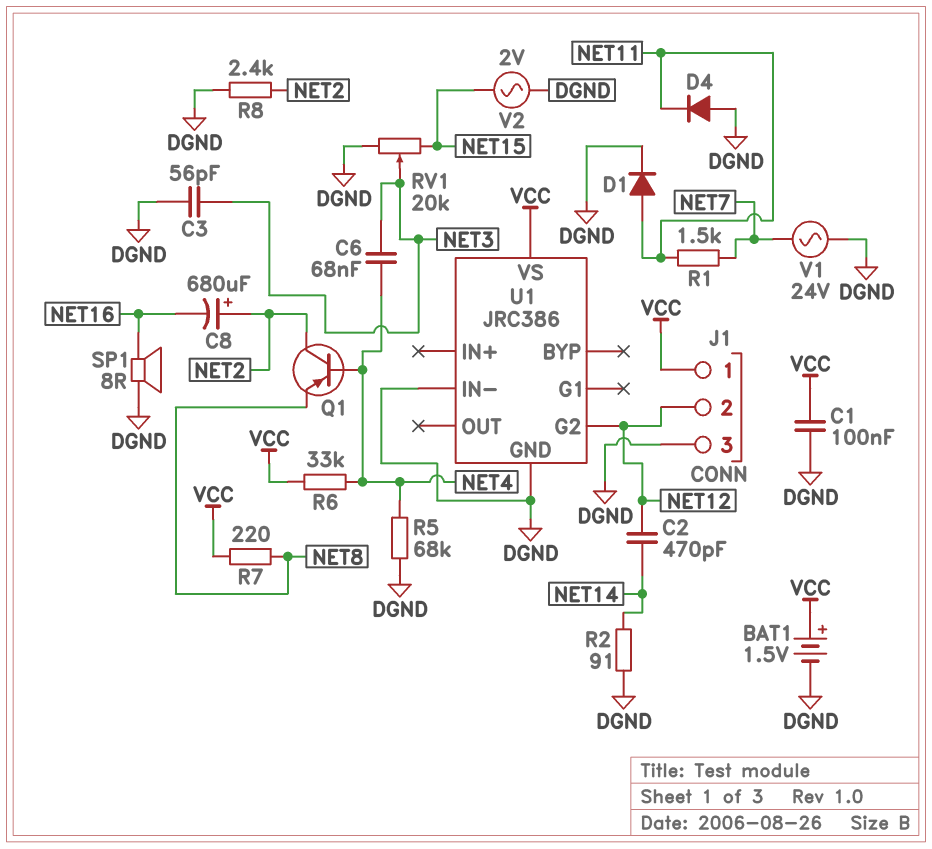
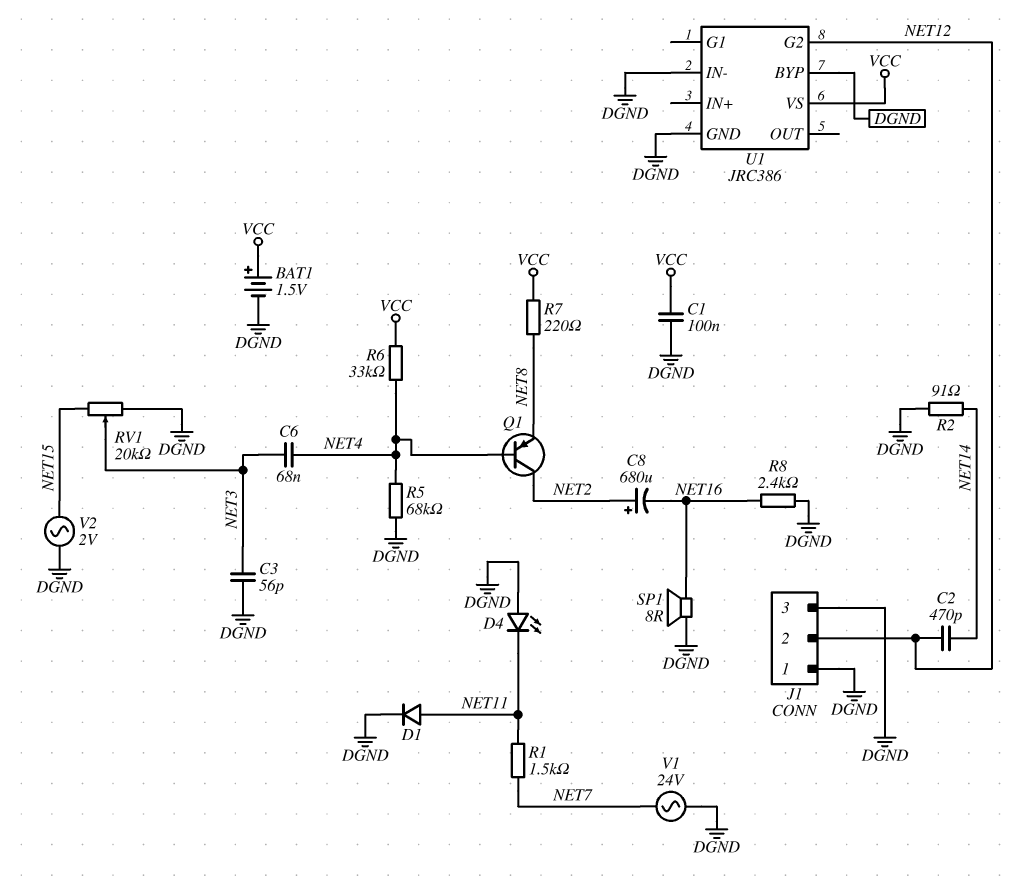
D4: diode (A DGND, K NET11) -> LED (A DGND, K NET11)
J1 pin 1: VCC -> DGND
R8: 2.4k (DGND, NET2) -> 2.4k (DGND, NET16)
U1 pin BYP: none -> DGND

